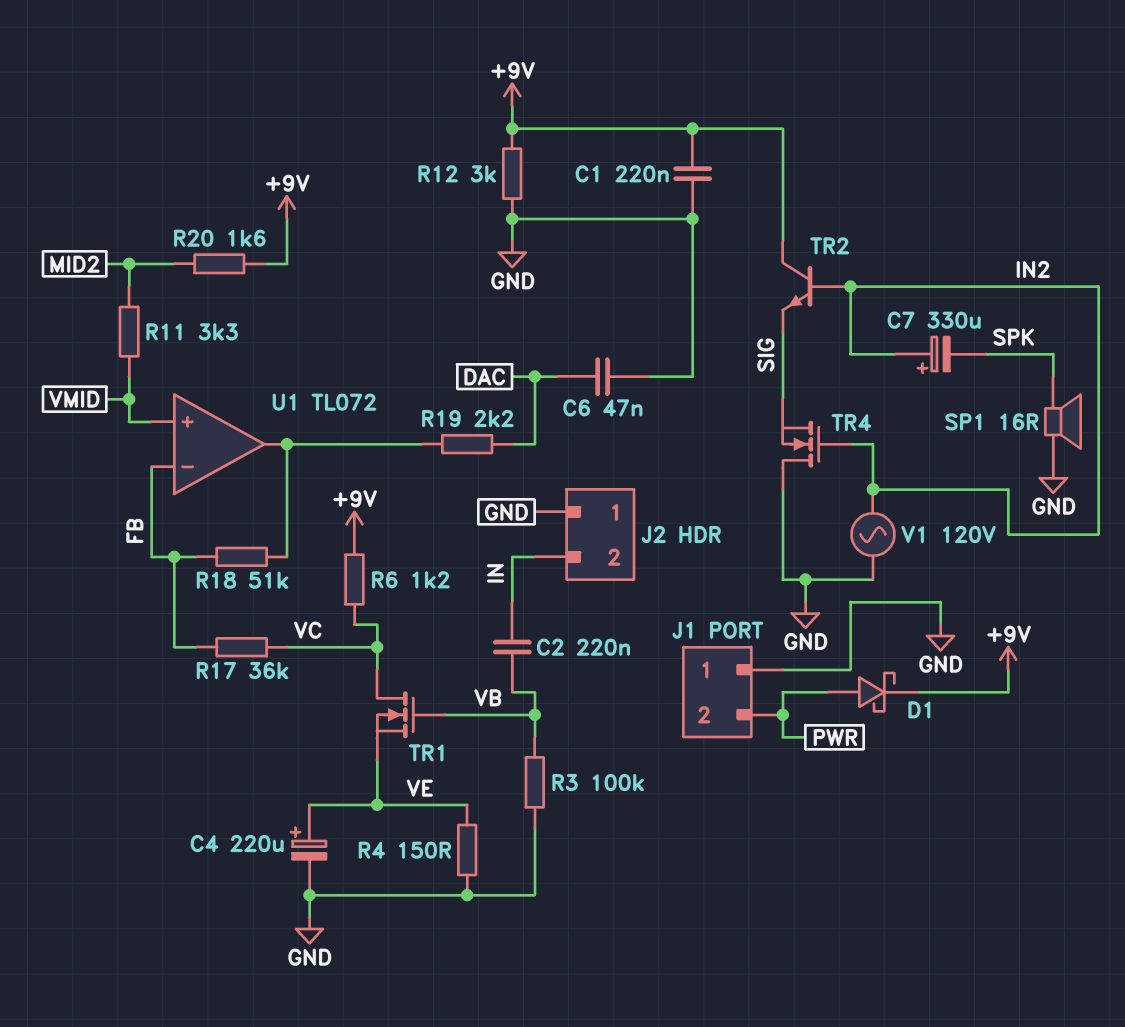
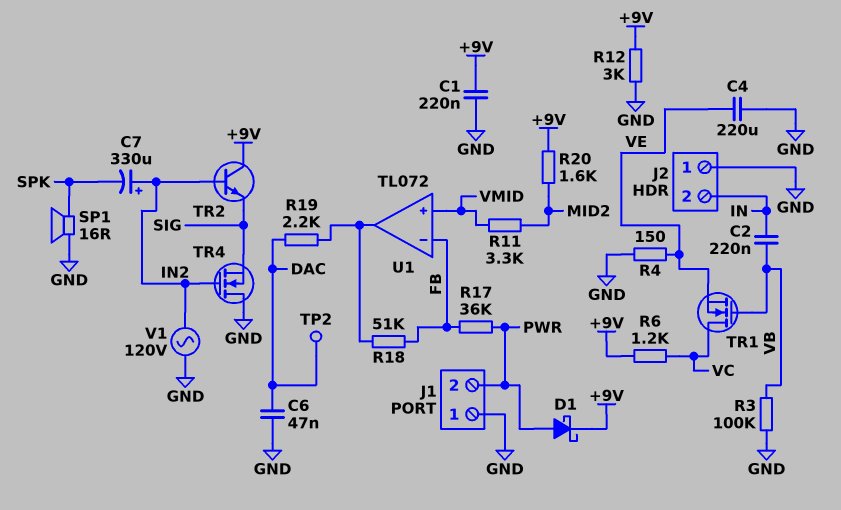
C4: 220uF (plus VE, minus GND) -> 220uF (GND, VE)
R17: 36k (FB, VC) -> 36k (FB, PWR)
TP2: none -> test point (DAC)

